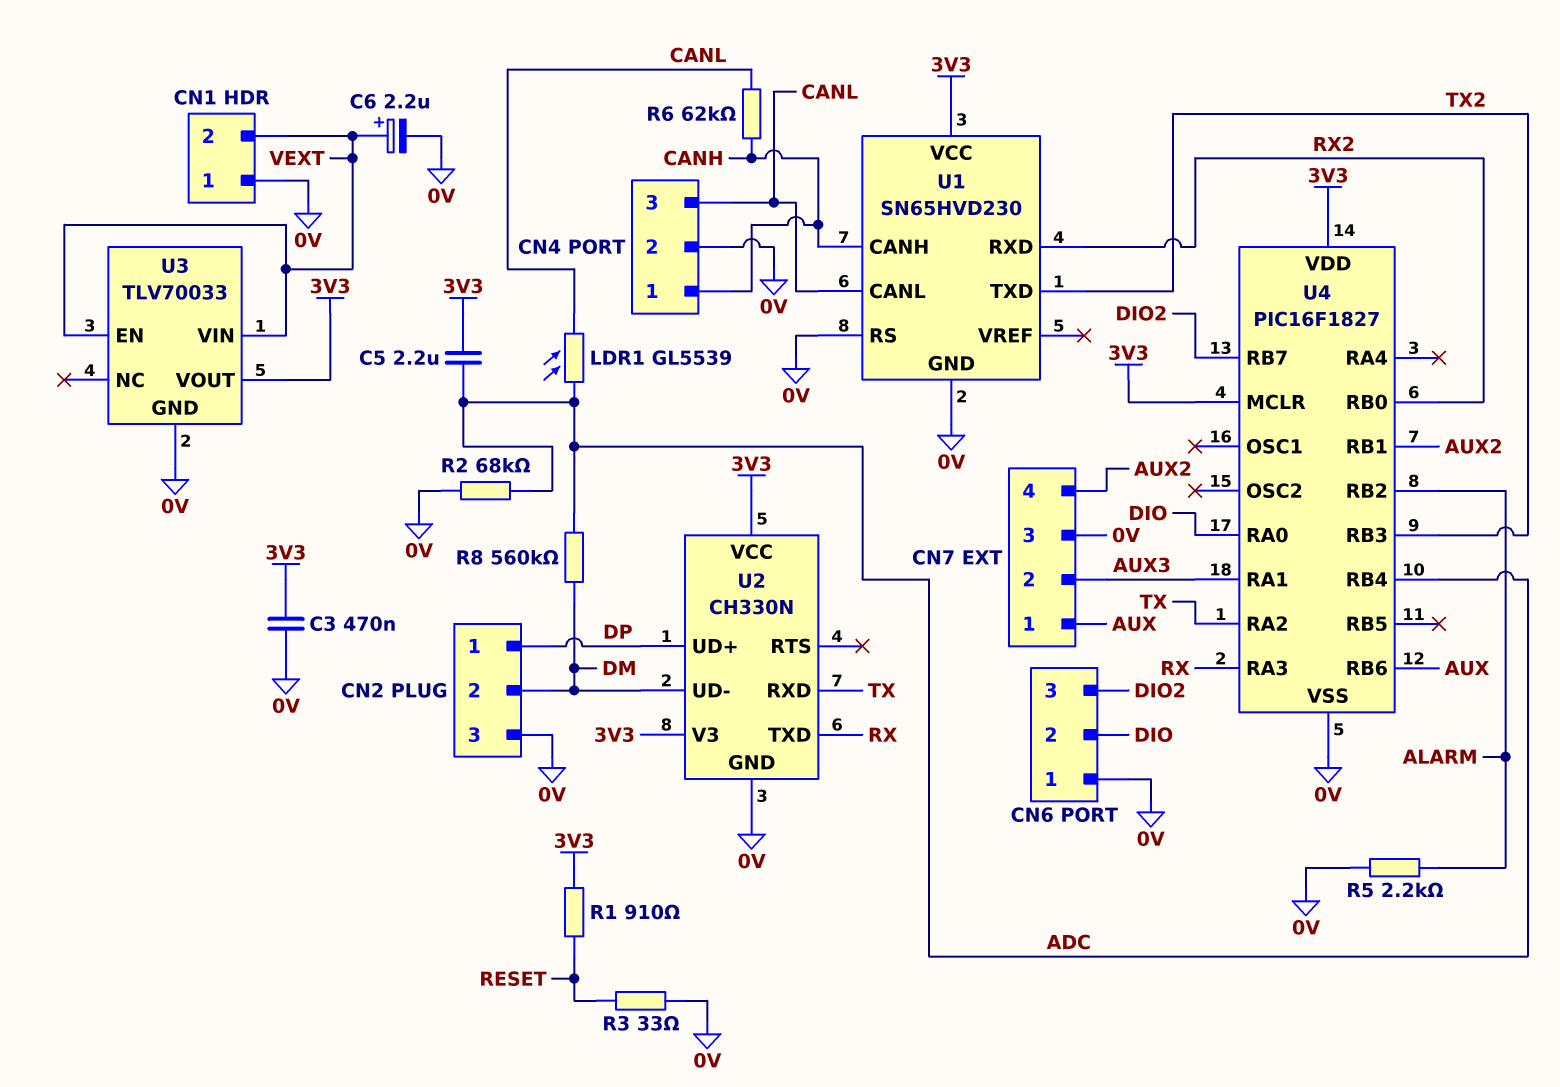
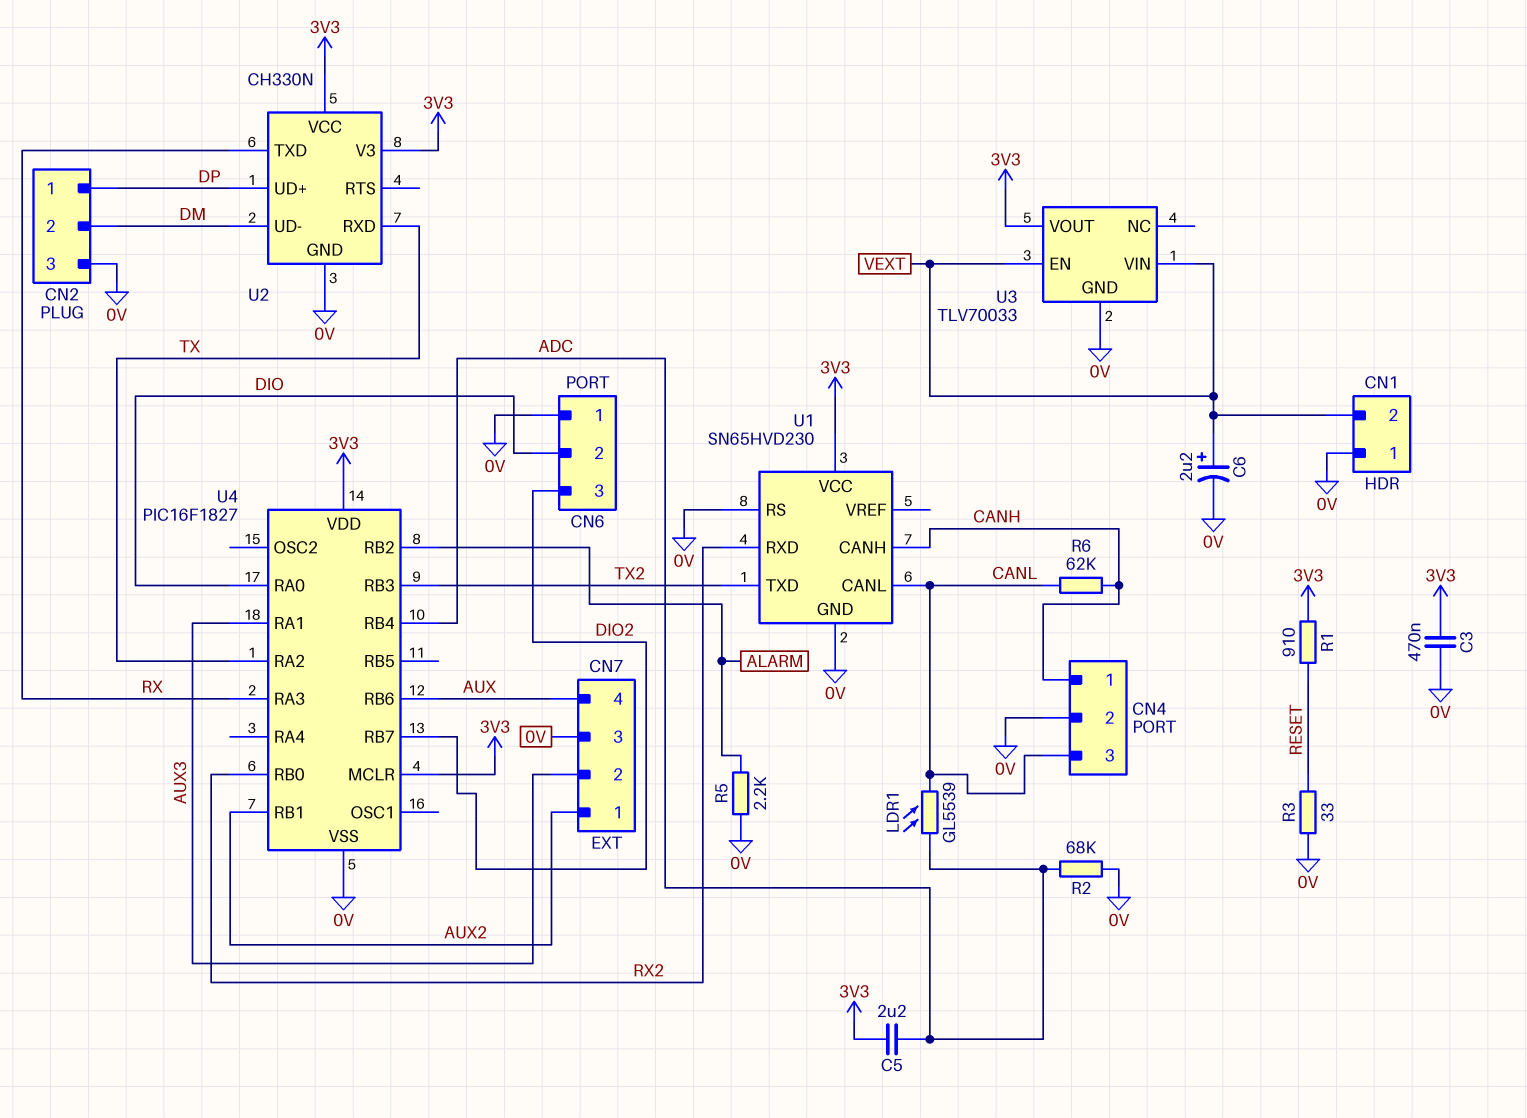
CN7 pin 1: AUX -> AUX2
CN7 pin 4: AUX2 -> AUX
R8: 560k (ADC, DM) -> none

